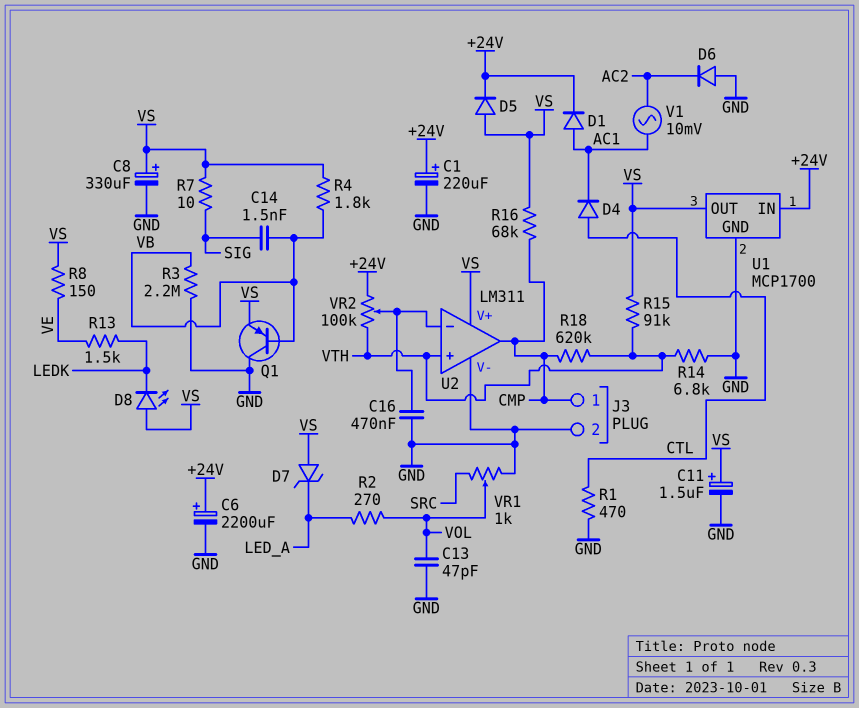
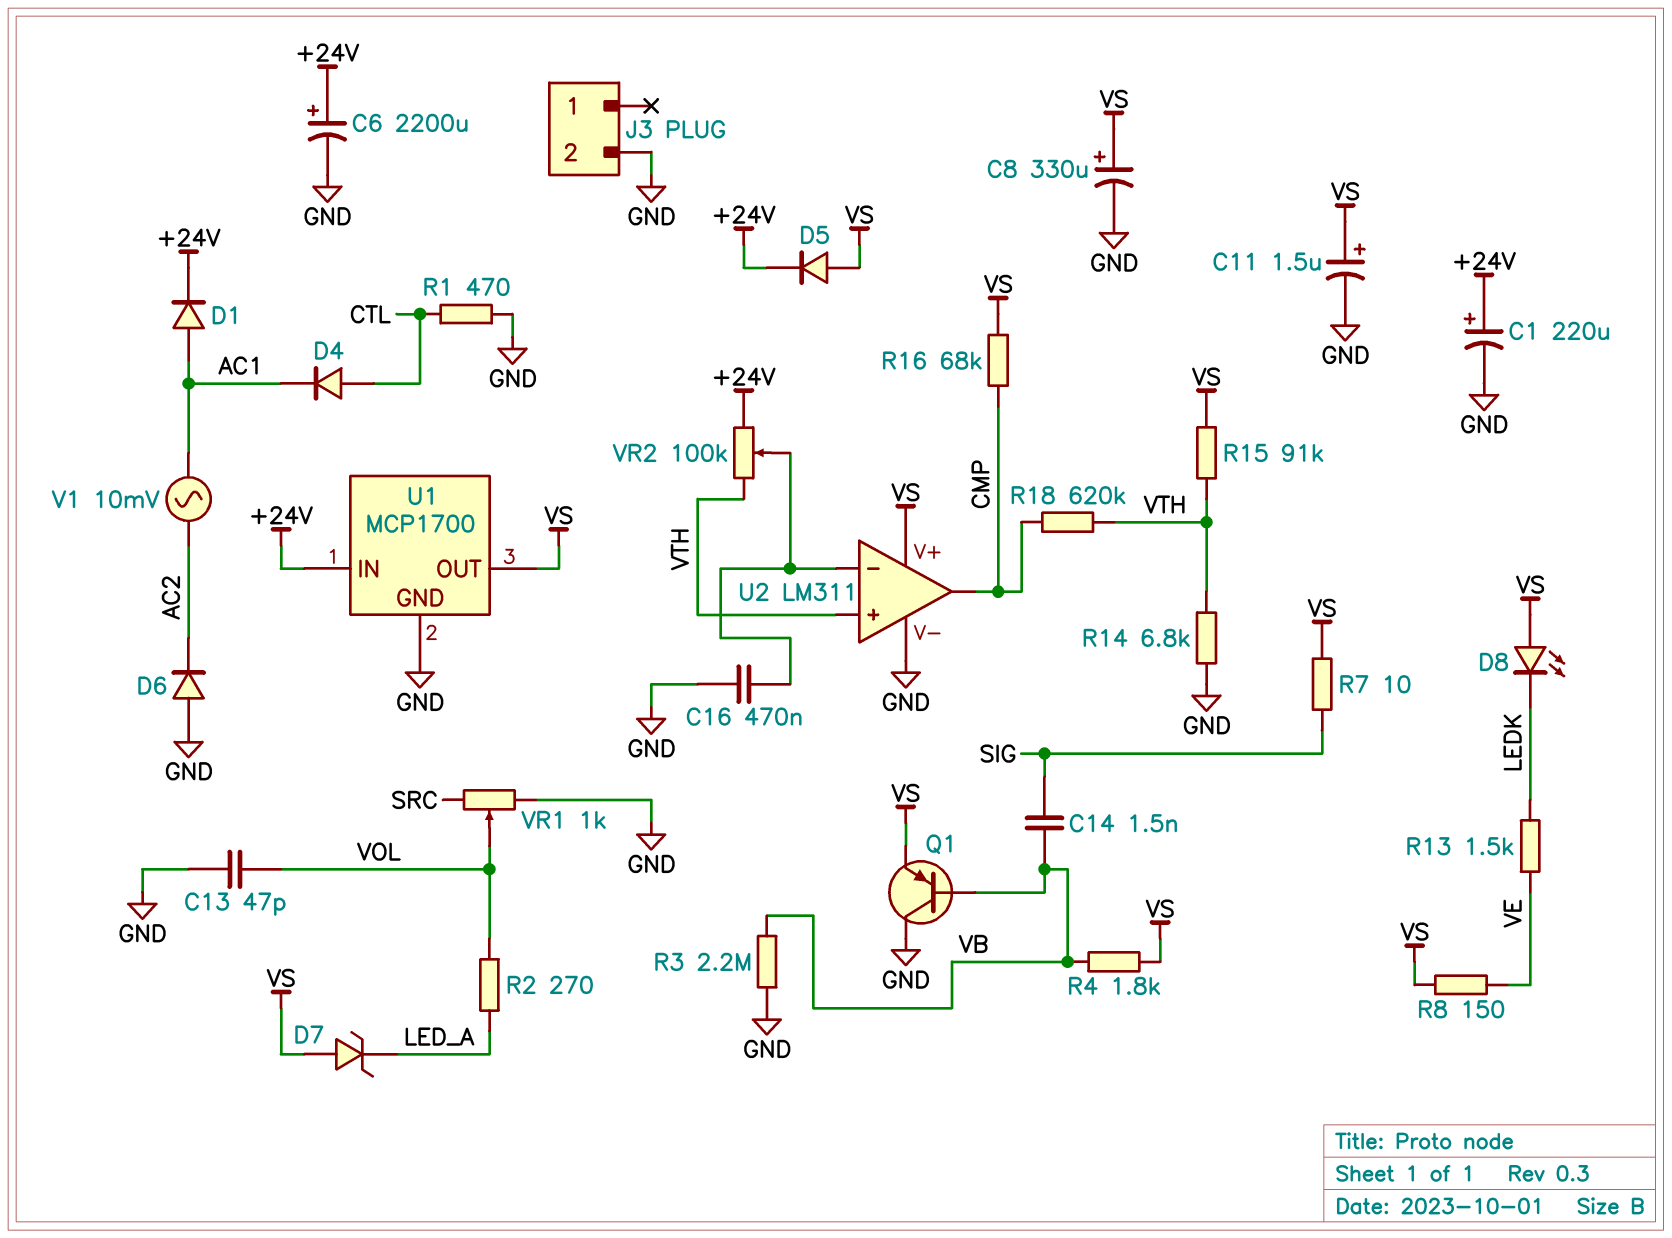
J3 pin 1: CMP -> none

